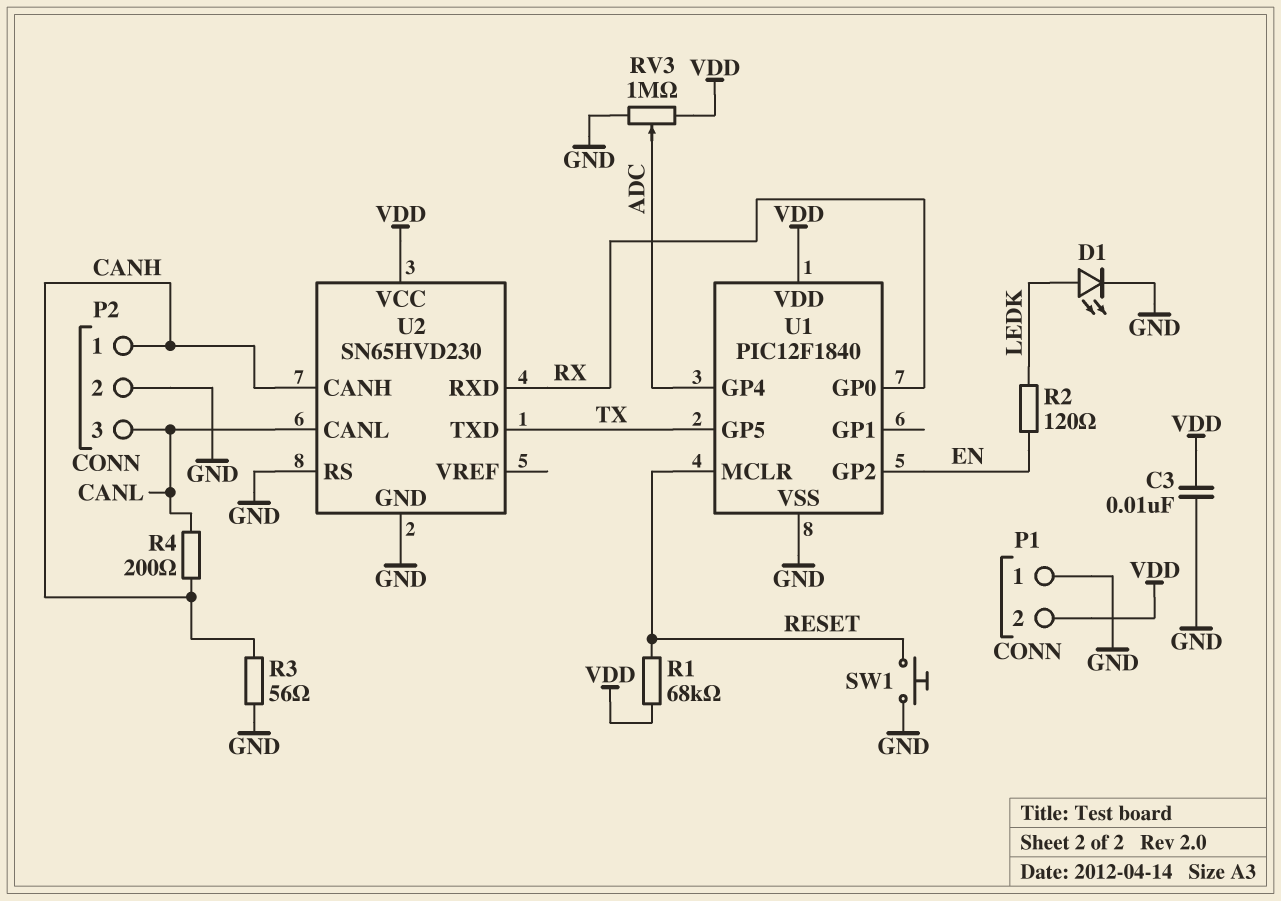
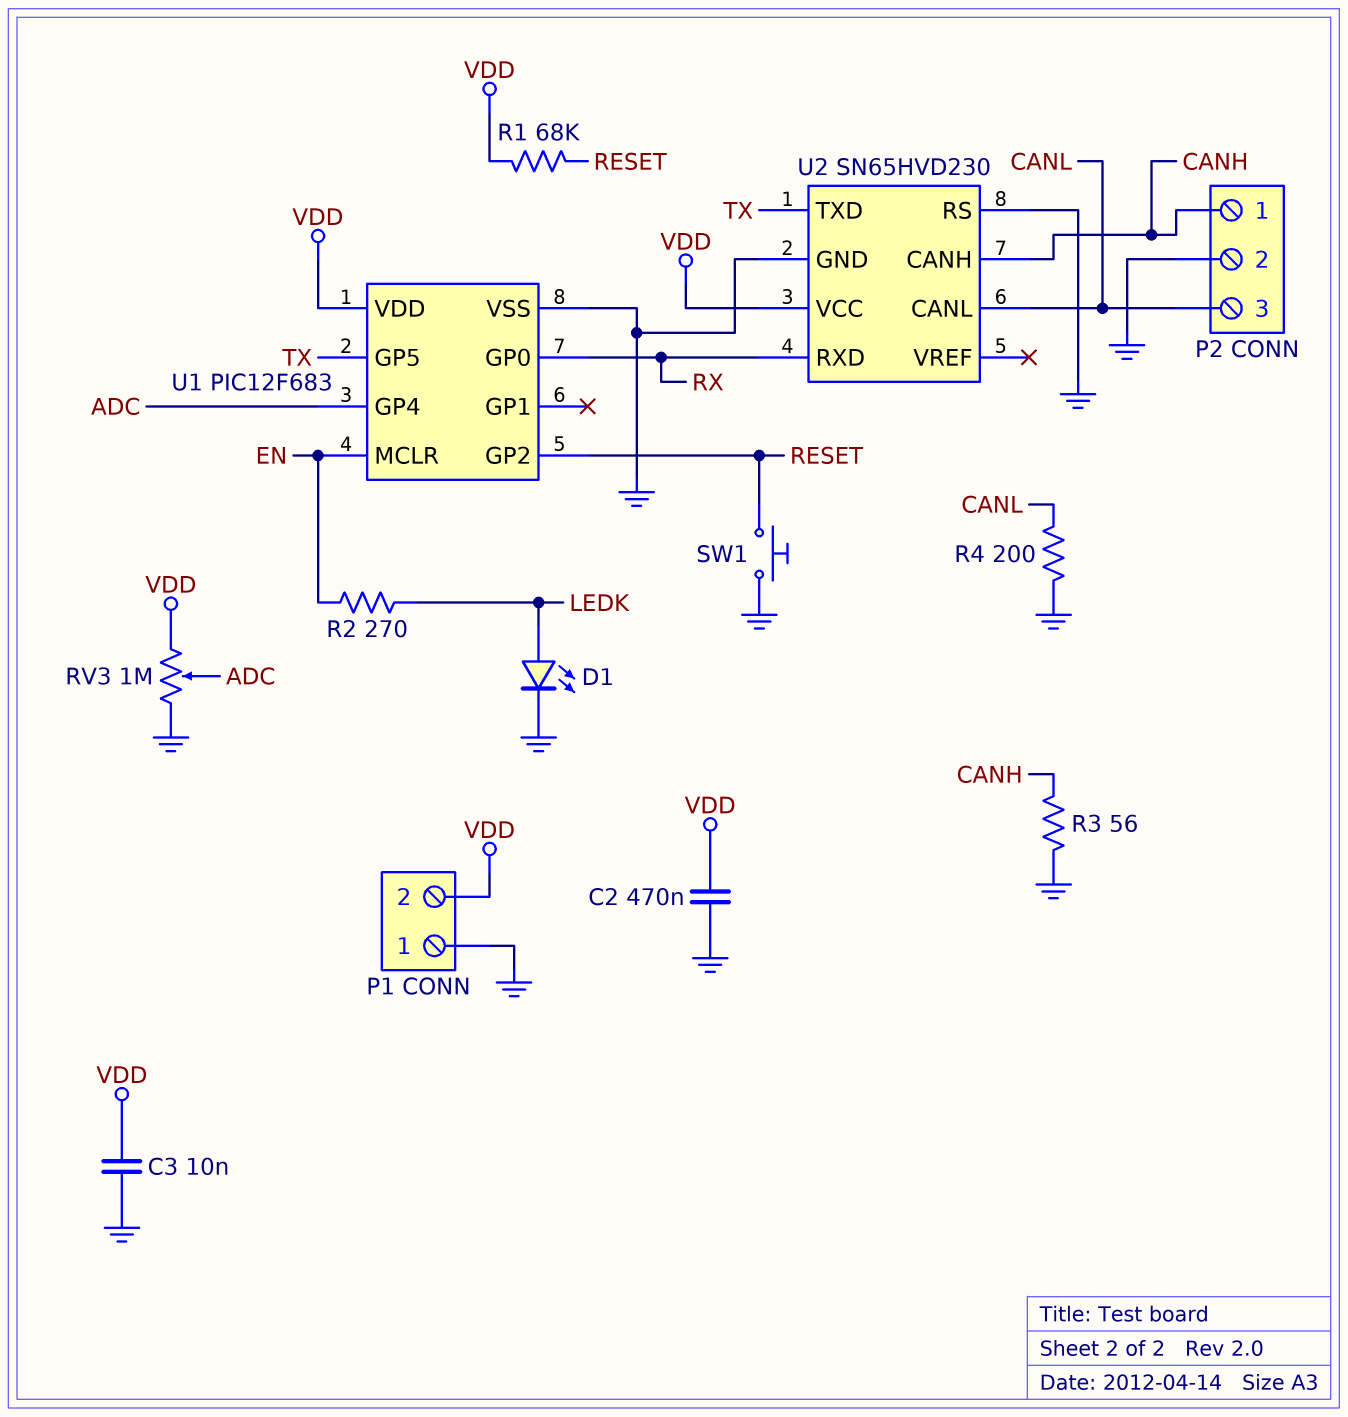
C2: none -> 470nF (GND, VDD)
R2: 120 (EN, LEDK) -> 270 (EN, LEDK)
R4: 200 (CANH, CANL) -> 200 (CANL, GND)
U1: PIC12F1840 -> PIC12F683
U1 pin GP2: EN -> RESET
U1 pin MCLR: RESET -> EN

